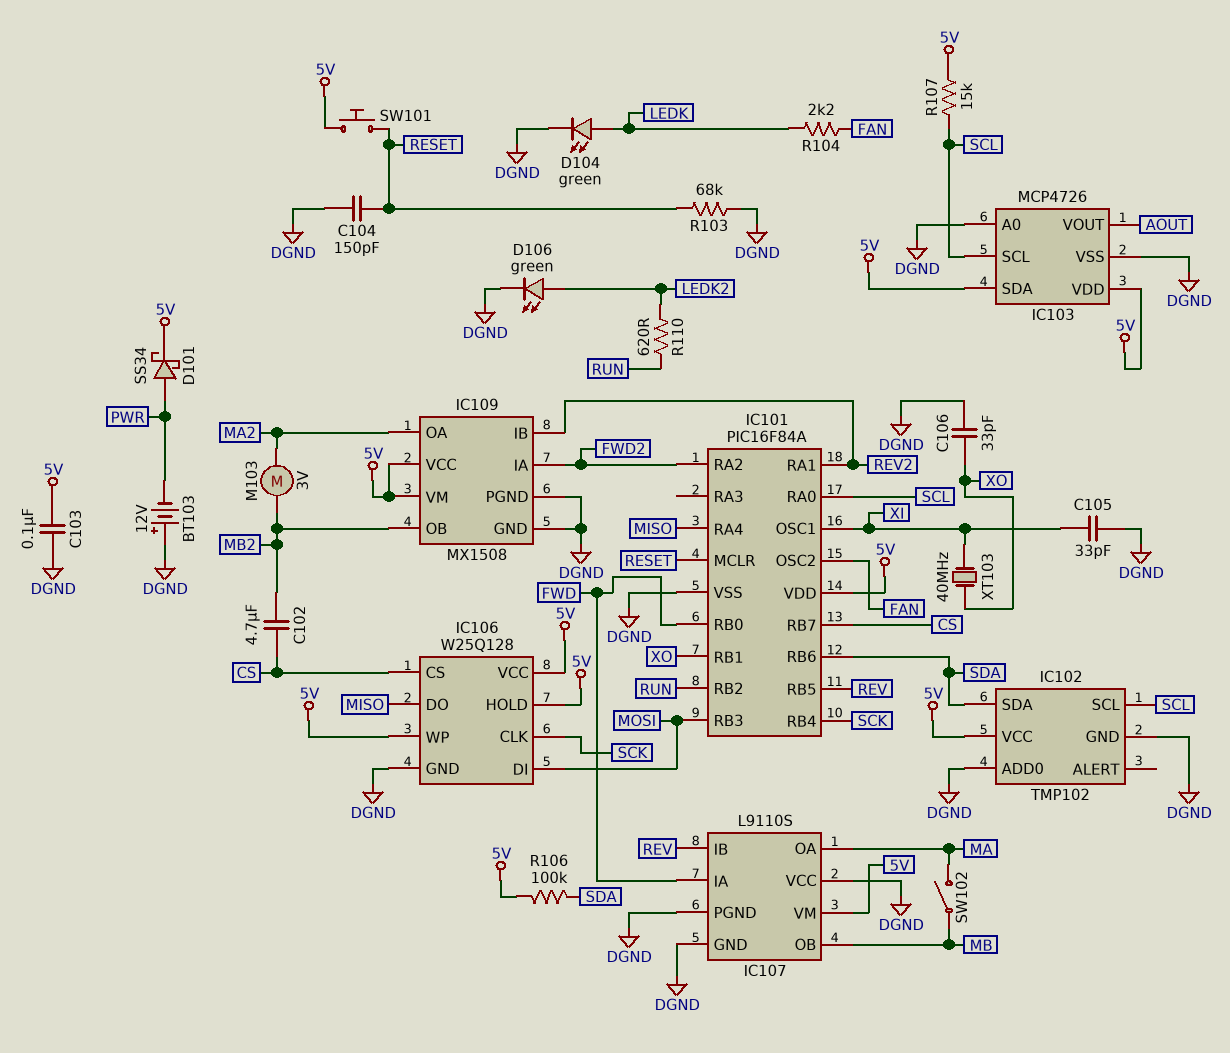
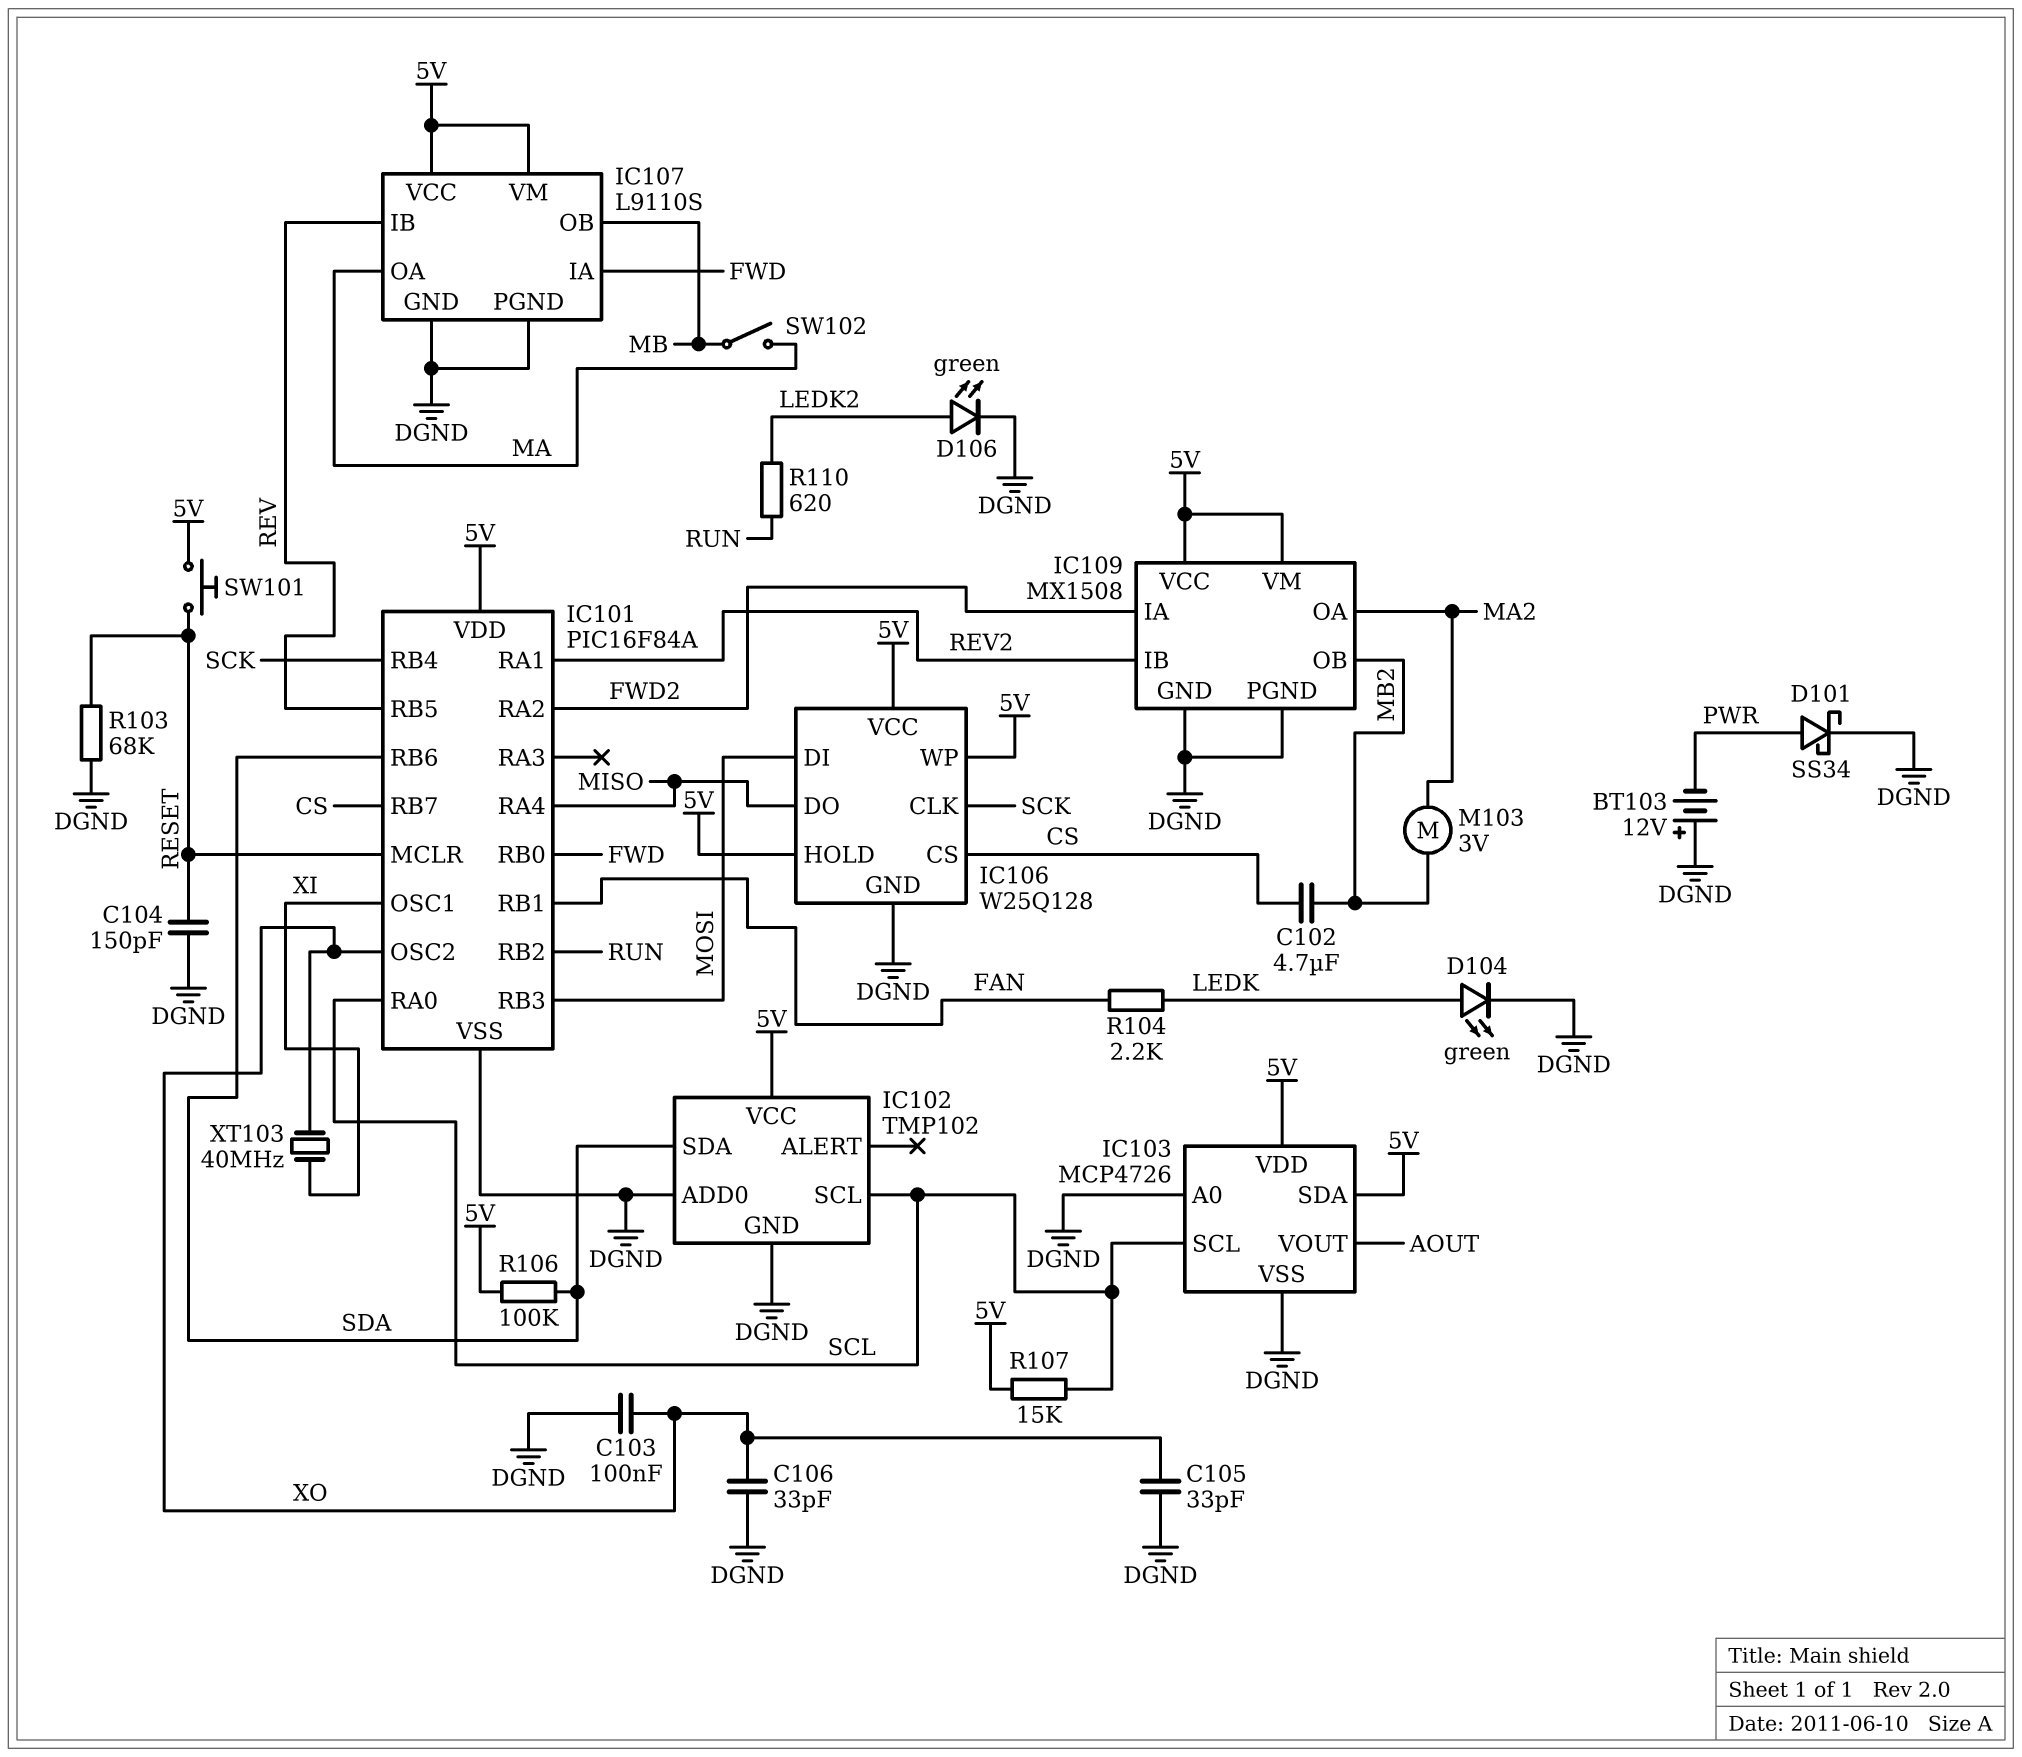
C103: 100nF (5V, DGND) -> 100nF (DGND, XO)
C105: 33pF (DGND, XI) -> 33pF (DGND, XO)
D101: schottky SS34 (A PWR, K 5V) -> schottky SS34 (A PWR, K DGND)
IC101 pin OSC2: FAN -> XO
IC101 pin RB1: XO -> FAN
IC107 pin VCC: DGND -> 5V

